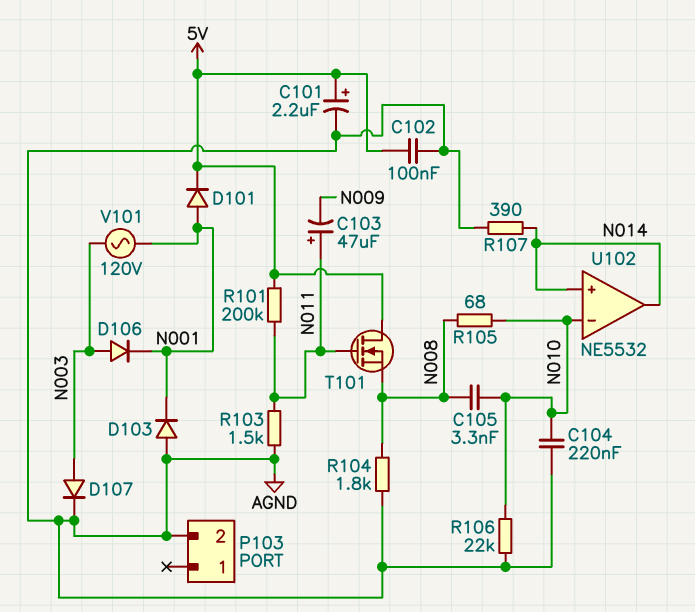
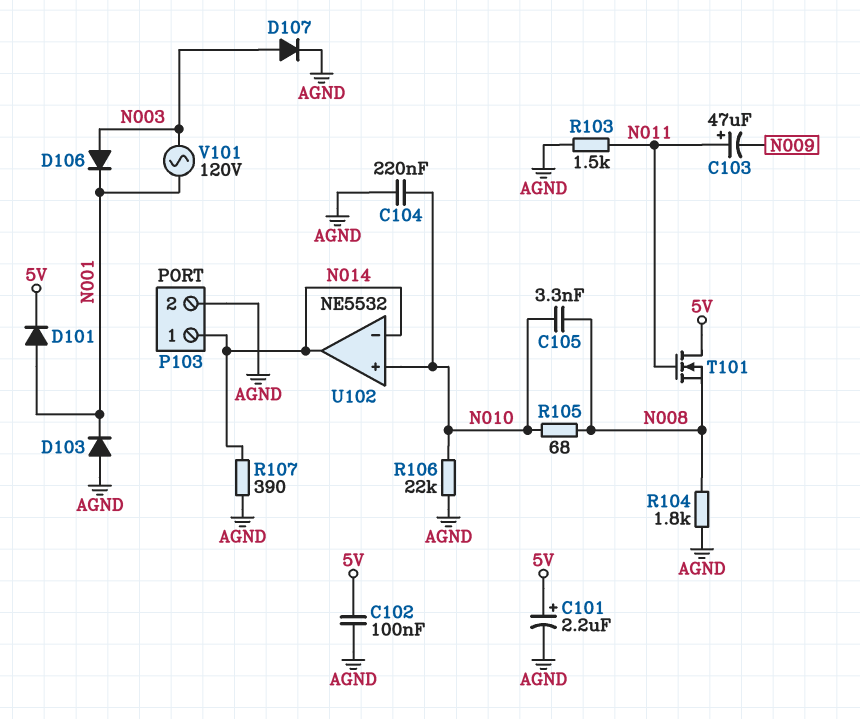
P103 pin 1: none -> N014
R101: 200k (5V, N011) -> none
U102 pin in+: N014 -> N010
U102 pin in-: N010 -> N014

